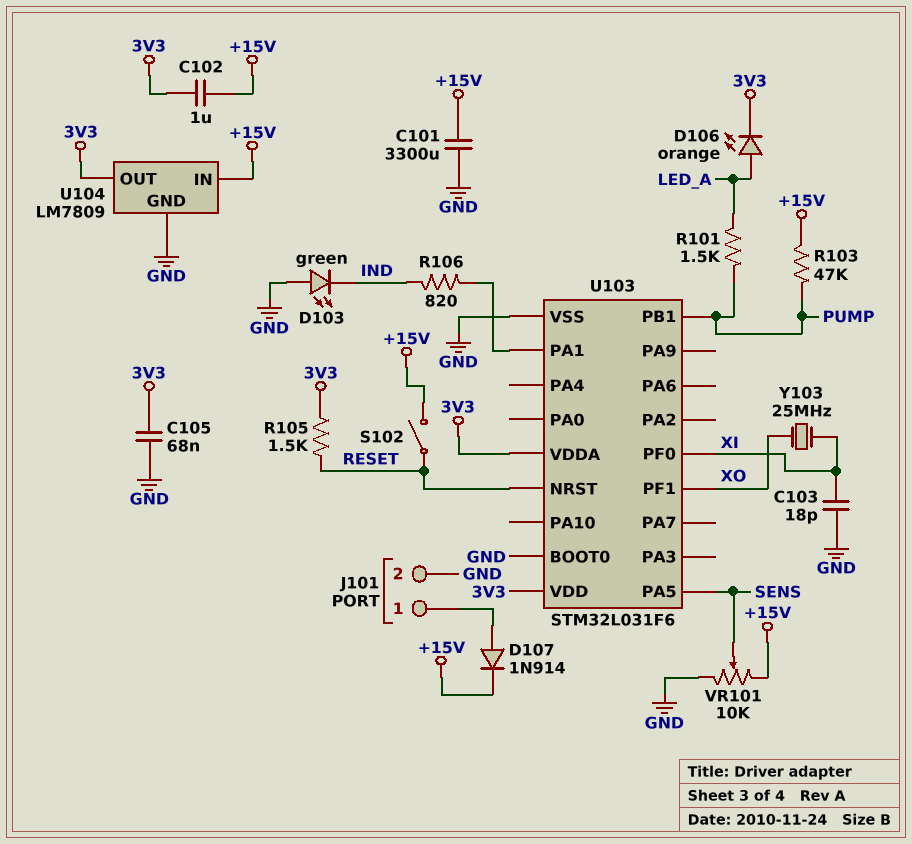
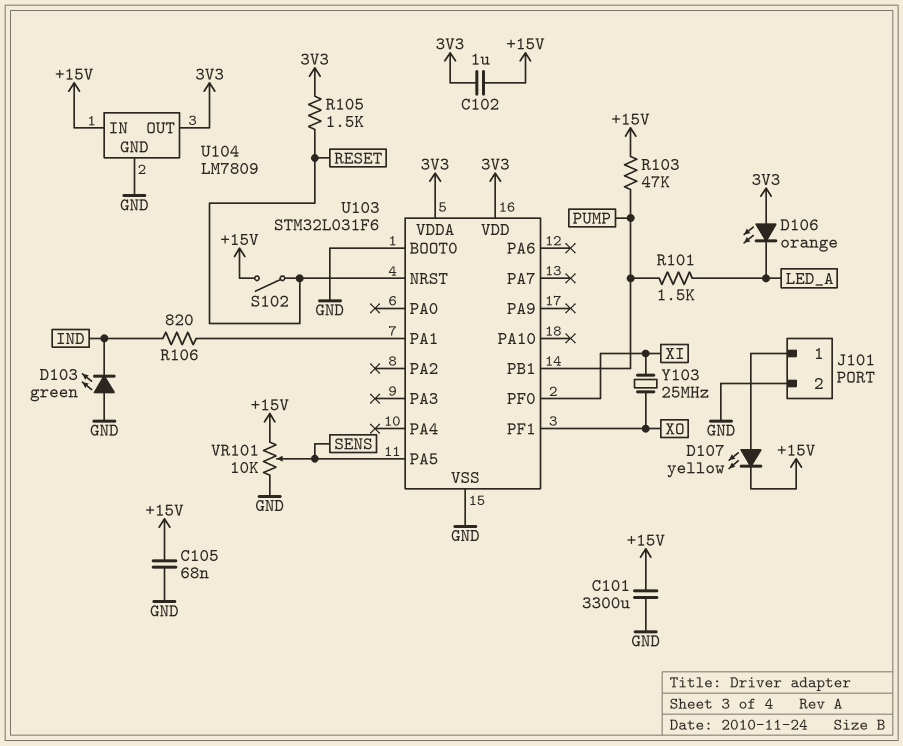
C103: 18pF (GND, XI) -> none
C105: 68nF (3V3, GND) -> 68nF (+15V, GND)
D106: LED orange (A LED_A, K 3V3) -> LED orange (A 3V3, K LED_A)
D107: diode 1N914 (A J101/1, K +15V) -> LED yellow (A J101/1, K +15V)

